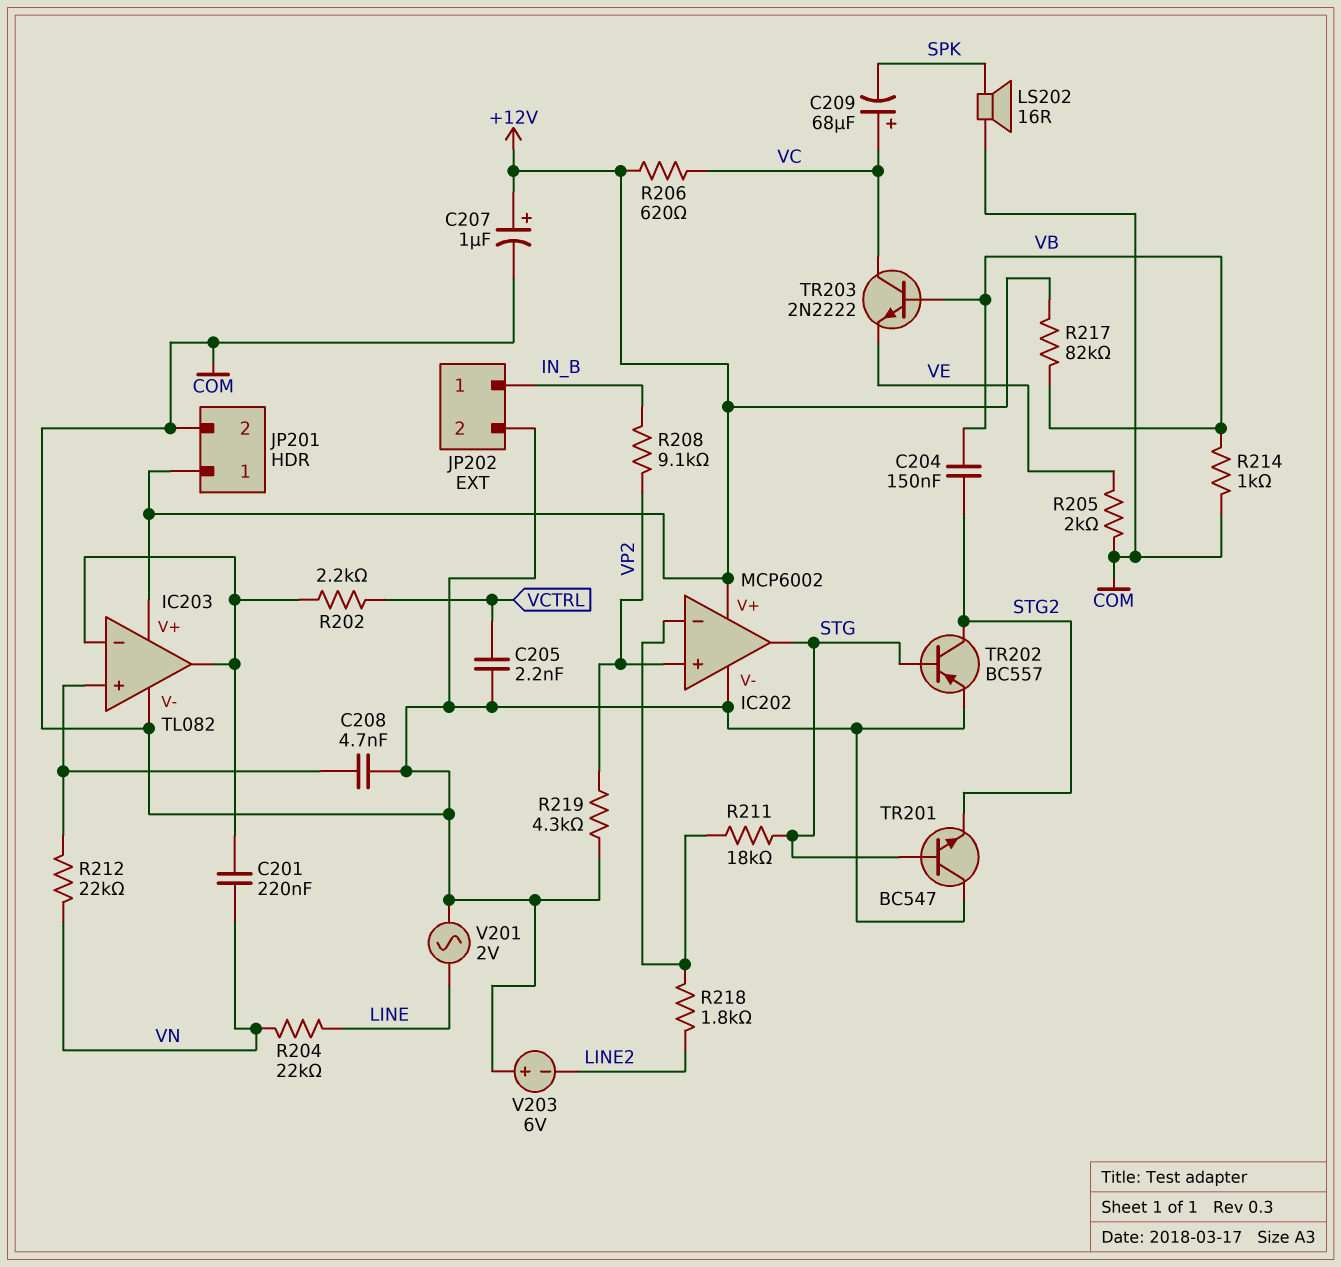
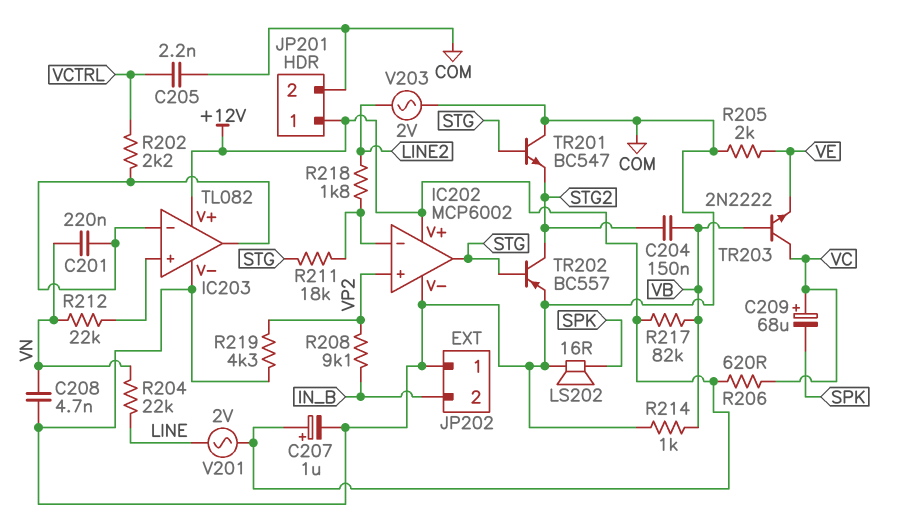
C208: 4.7nF (COM, IC203/in+) -> 4.7nF (COM, VN)
JP202 pin 1: IN_B -> COM
JP202 pin 2: COM -> IN_B
V201: AC 2V (COM, LINE) -> AC 2V (+12V, LINE)
V203: 6V (plus COM, minus LINE2) -> AC 2V (COM, LINE2)

